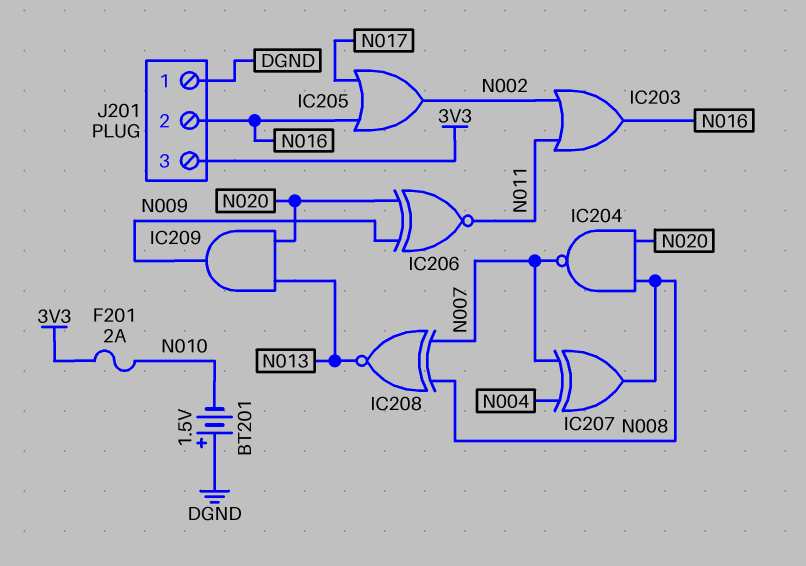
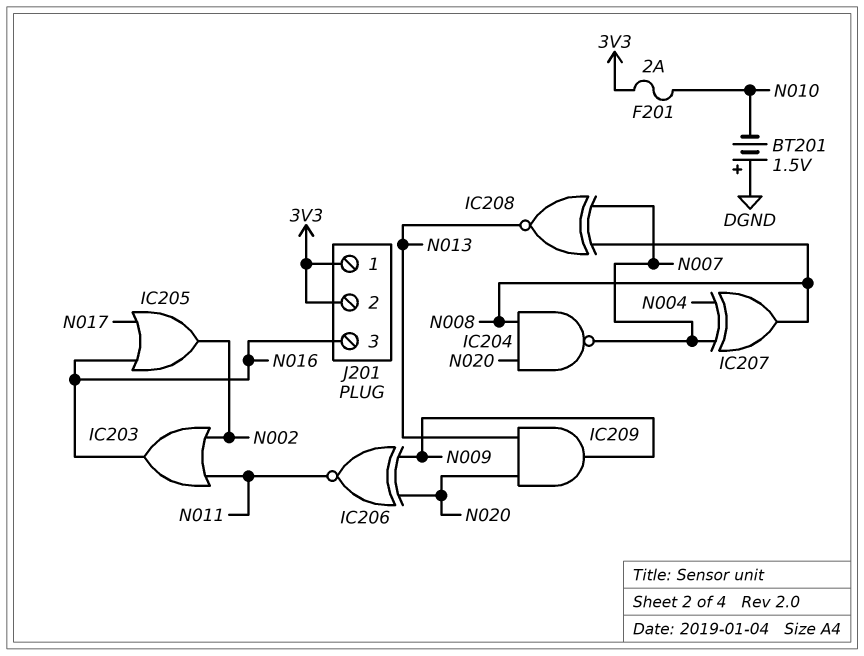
J201 pin 1: DGND -> 3V3
J201 pin 2: N016 -> 3V3
J201 pin 3: 3V3 -> N016

